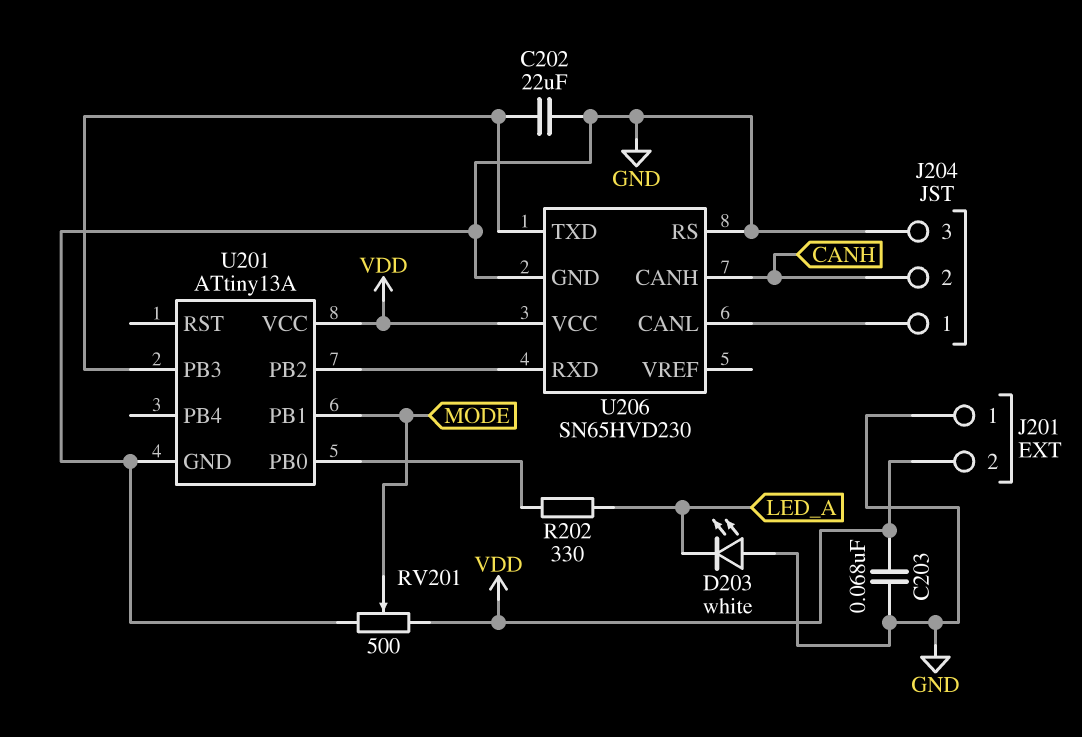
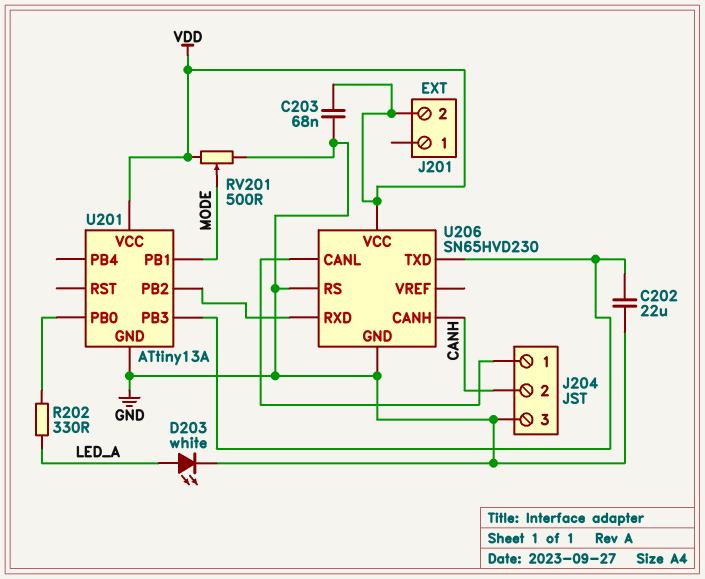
D203: LED white (A GND, K LED_A) -> LED white (A LED_A, K GND)
J201 pin 1: GND -> none

